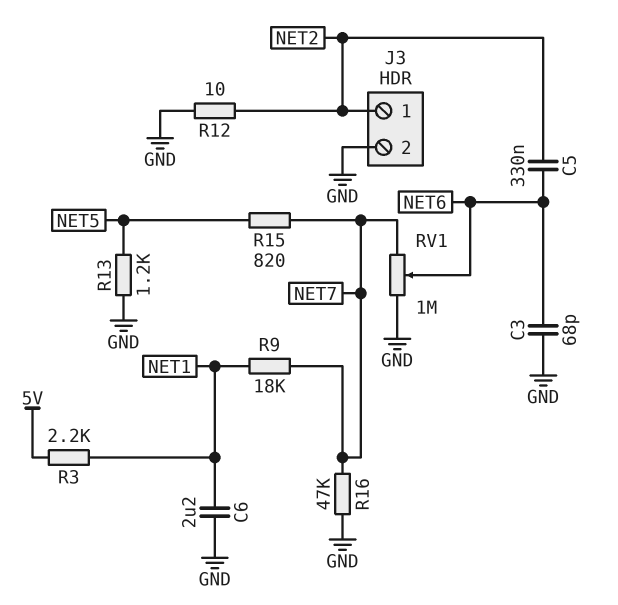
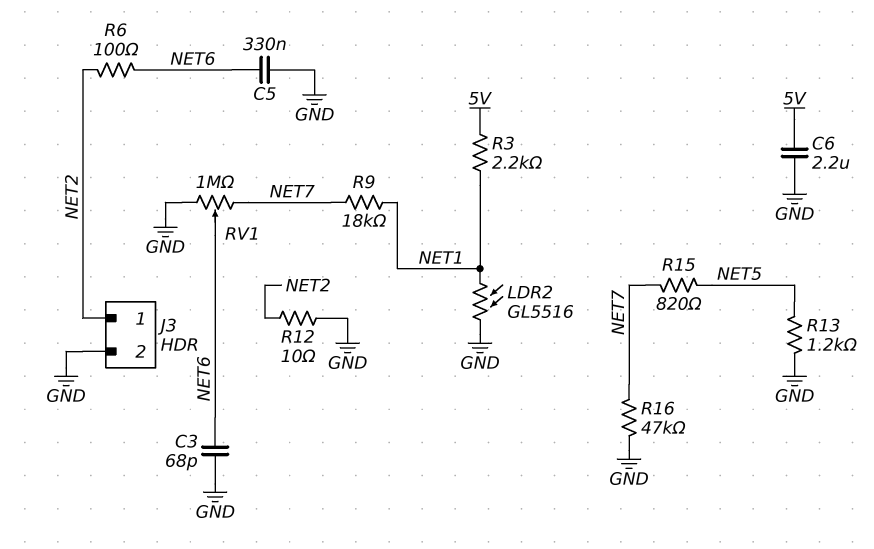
C5: 330nF (NET2, NET6) -> 330nF (GND, NET6)
C6: 2.2uF (GND, NET1) -> 2.2uF (5V, GND)
LDR2: none -> GL5516 (GND, NET1)
R6: none -> 100 (NET2, NET6)

